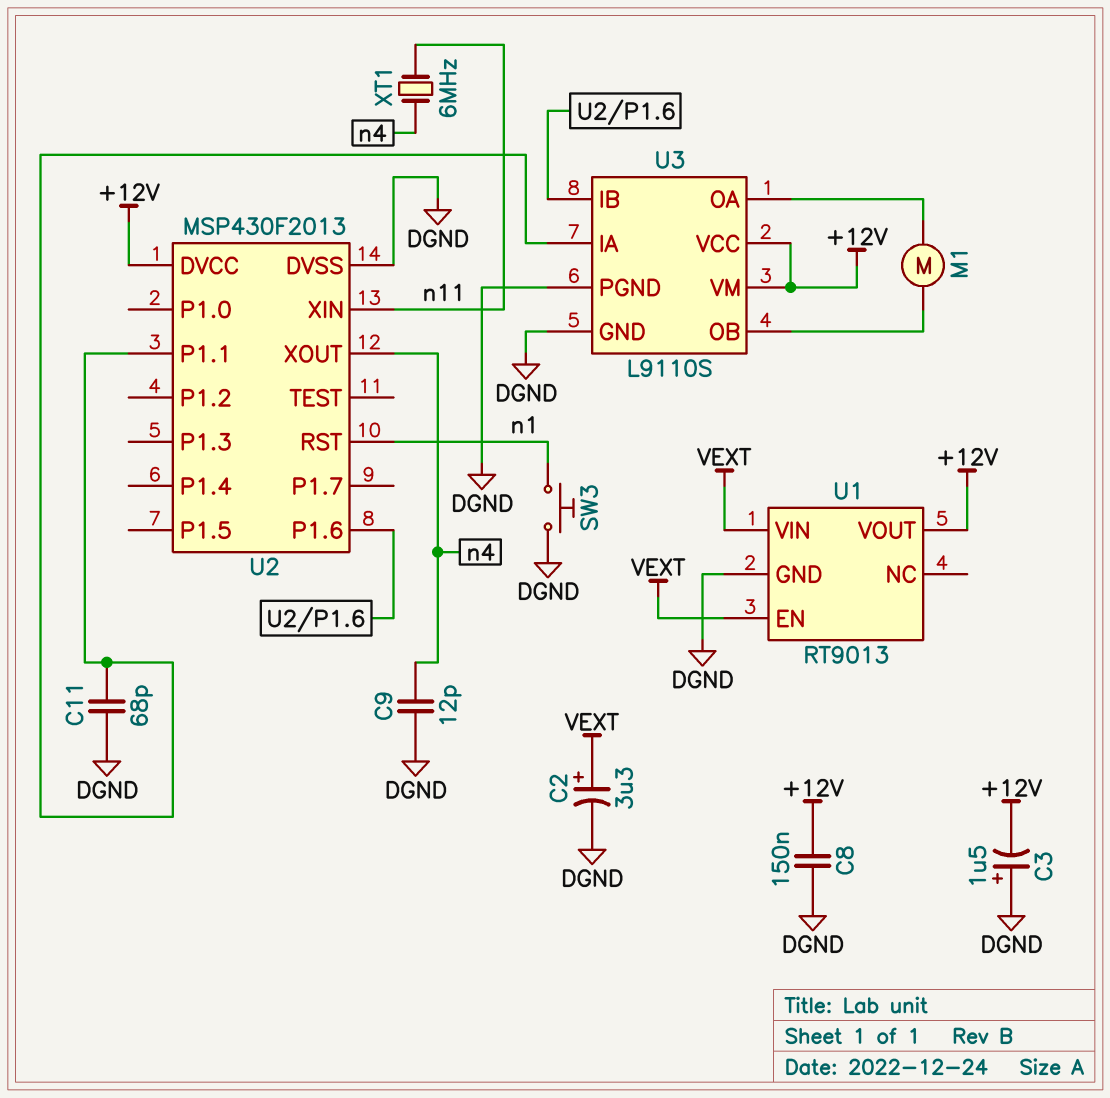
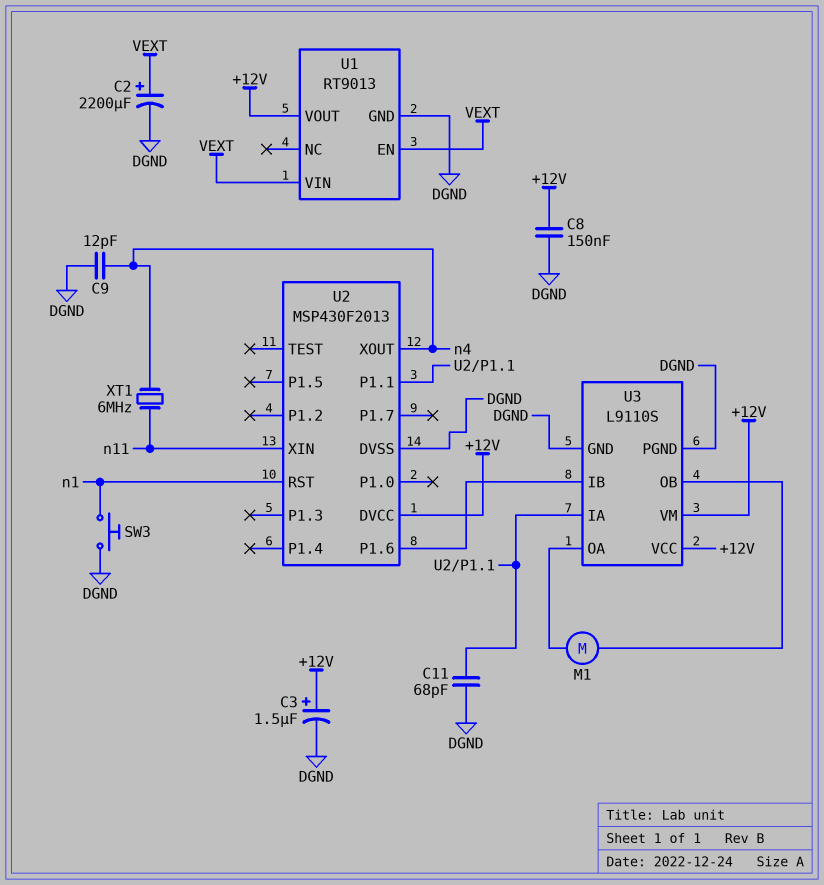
C2: 3.3uF (plus VEXT, minus DGND) -> 2200uF (plus VEXT, minus DGND)
C3: 1.5uF (plus DGND, minus +12V) -> 1.5uF (plus +12V, minus DGND)

